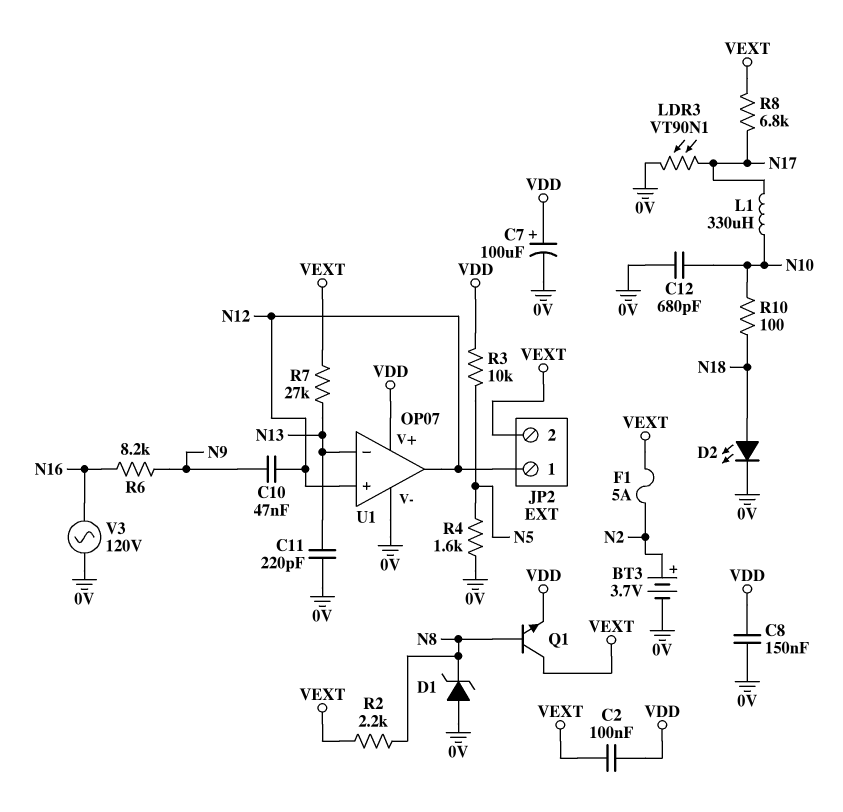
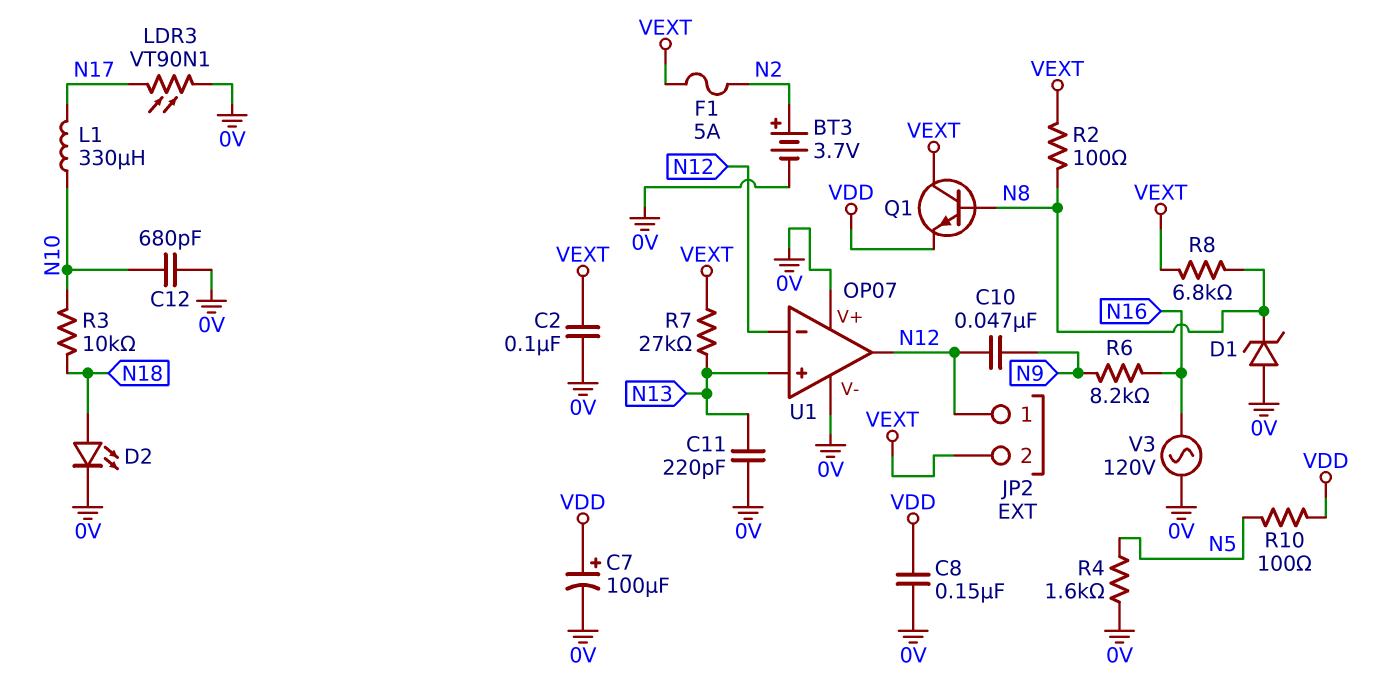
C2: 100nF (VDD, VEXT) -> 100nF (0V, VEXT)
R2: 2.2k (N8, VEXT) -> 100 (N8, VEXT)
R3: 10k (N5, VDD) -> 10k (N10, N18)
R8: 6.8k (N17, VEXT) -> 6.8k (N8, VEXT)
R10: 100 (N10, N18) -> 100 (N5, VDD)
U1 pin V+: VDD -> 0V
U1 pin in+: N12 -> N13
U1 pin in-: N13 -> N12

